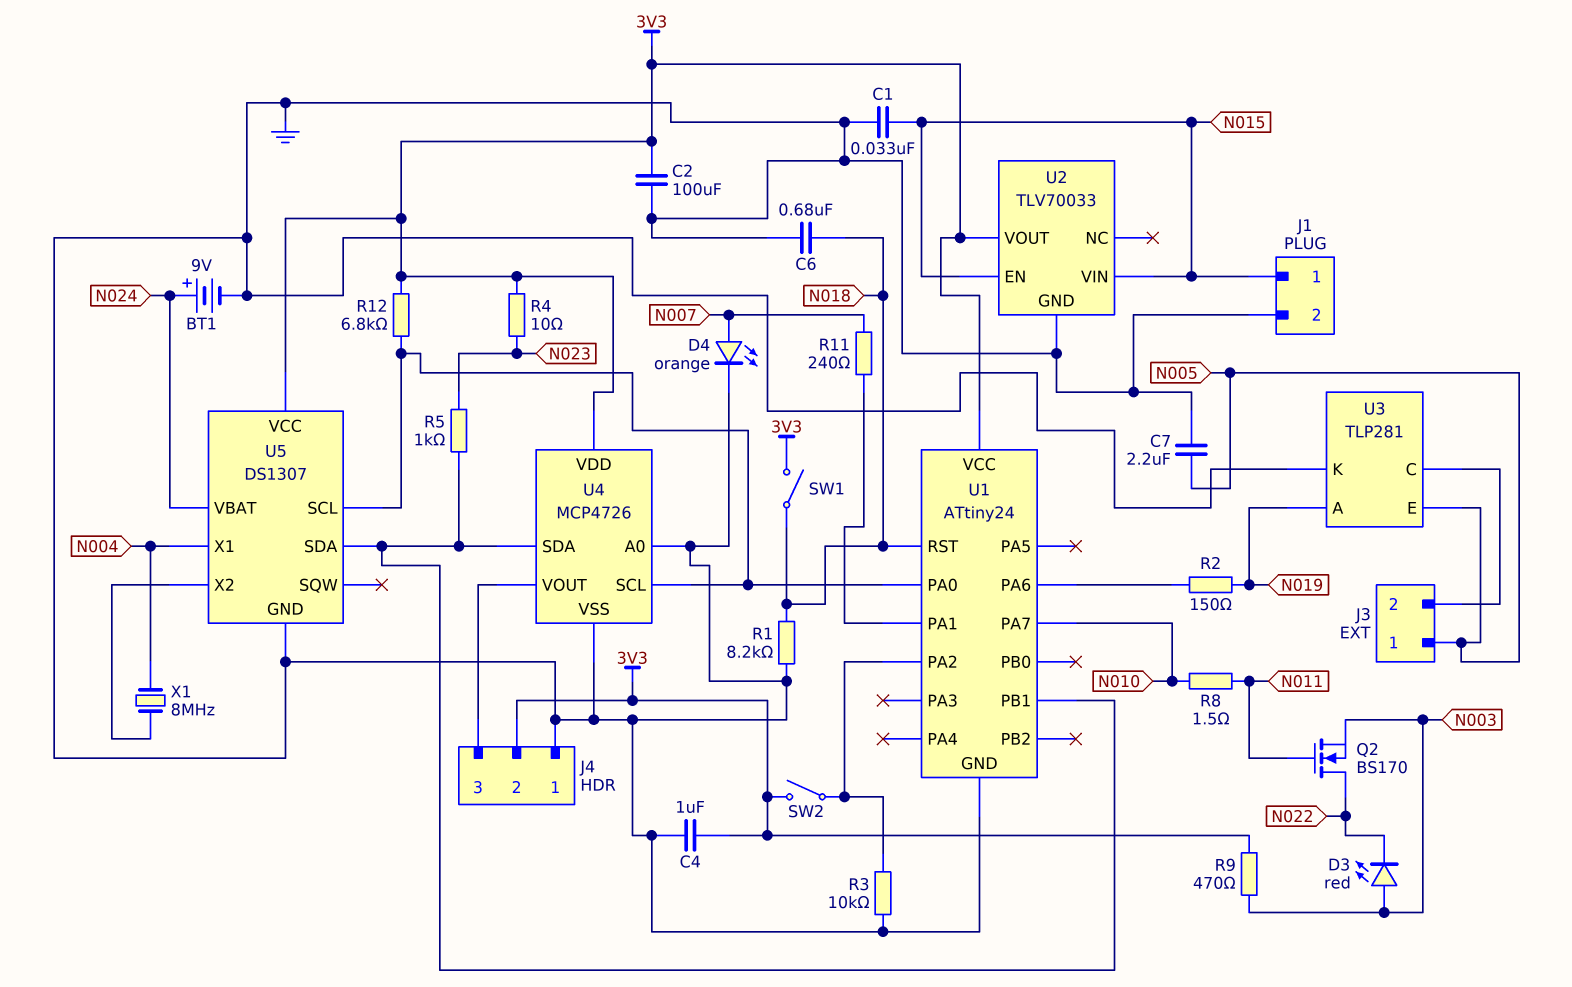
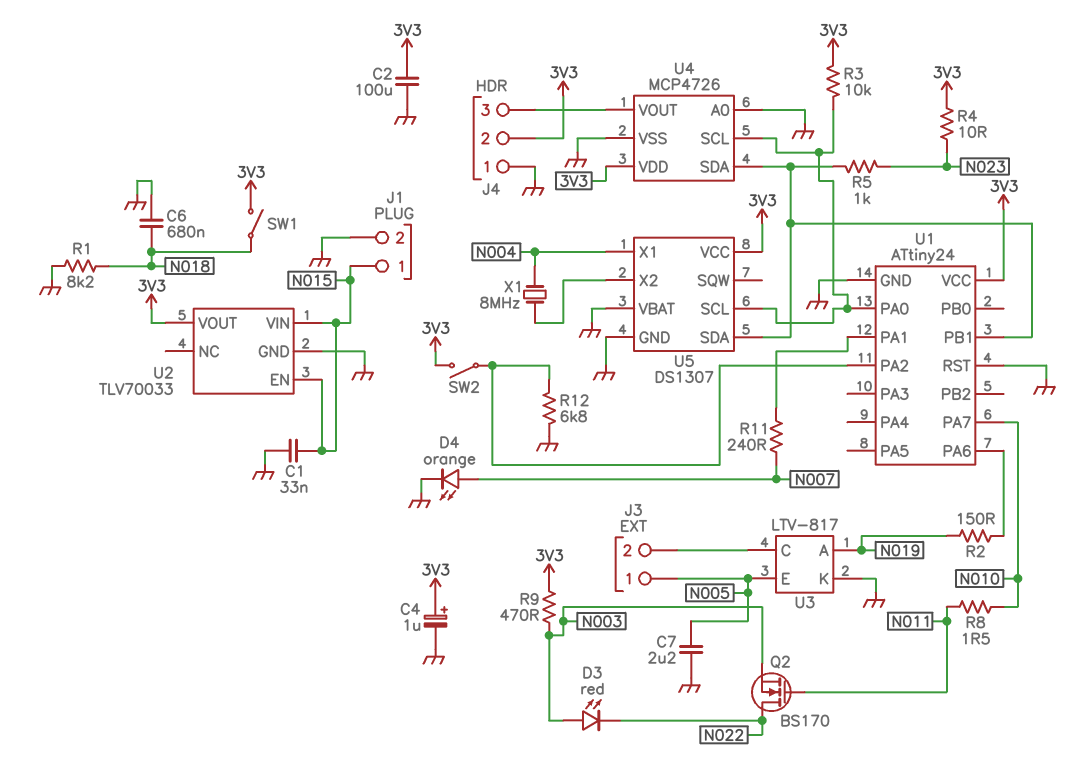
BT1: 9V (plus N024, minus GND) -> none
C4: 1uF (3V3, GND) -> 1uF (plus 3V3, minus GND)
R3: 10k (GND, U1/PA2) -> 10k (3V3, U1/PA0)
R12: 6.8k (3V3, U1/PA0) -> 6.8k (GND, U1/PA2)
U1 pin RST: N018 -> GND
U3: TLP281 -> LTV-817
U5 pin VBAT: N024 -> GND

